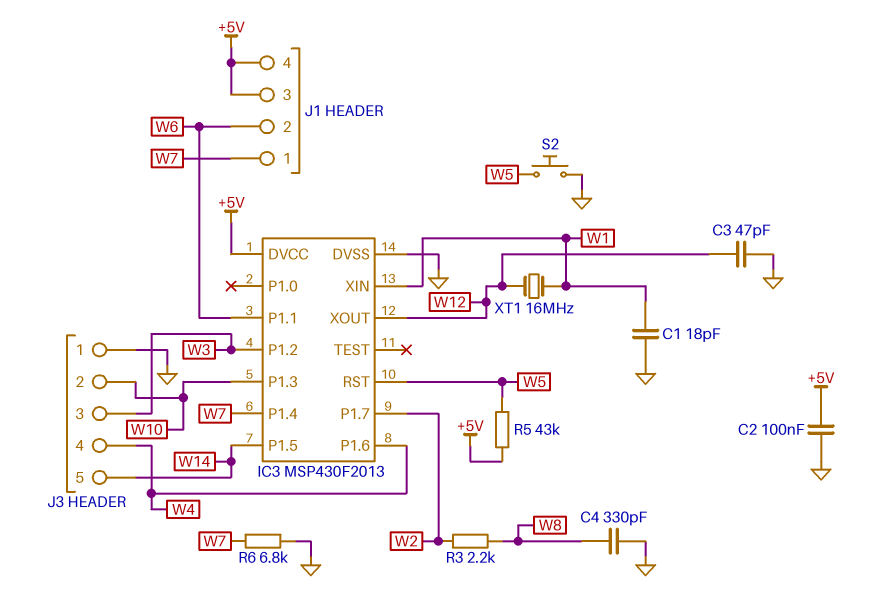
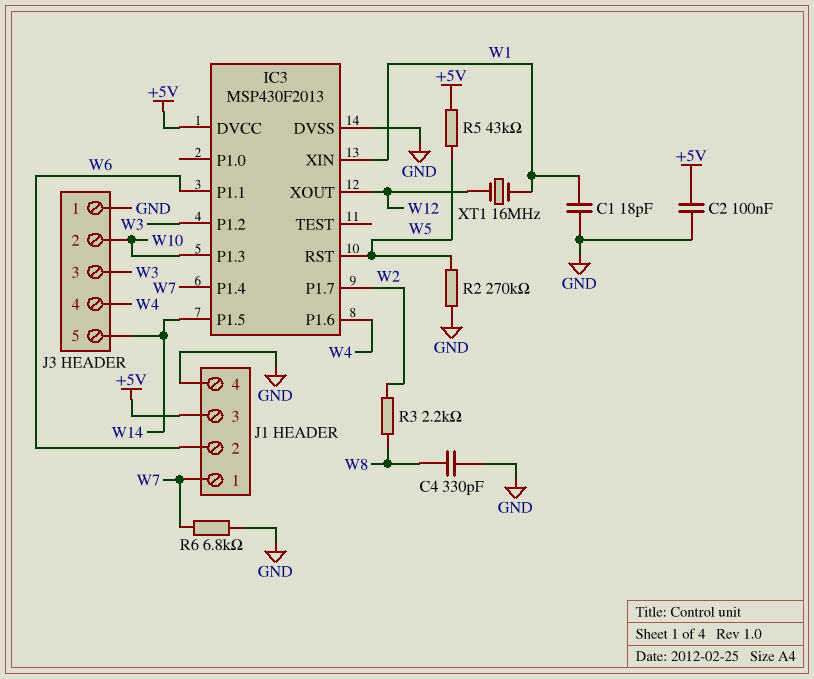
C3: 47pF (GND, W12) -> none
J1 pin 4: +5V -> GND
R2: none -> 270k (GND, W5)
S2: button (GND, W5) -> none

